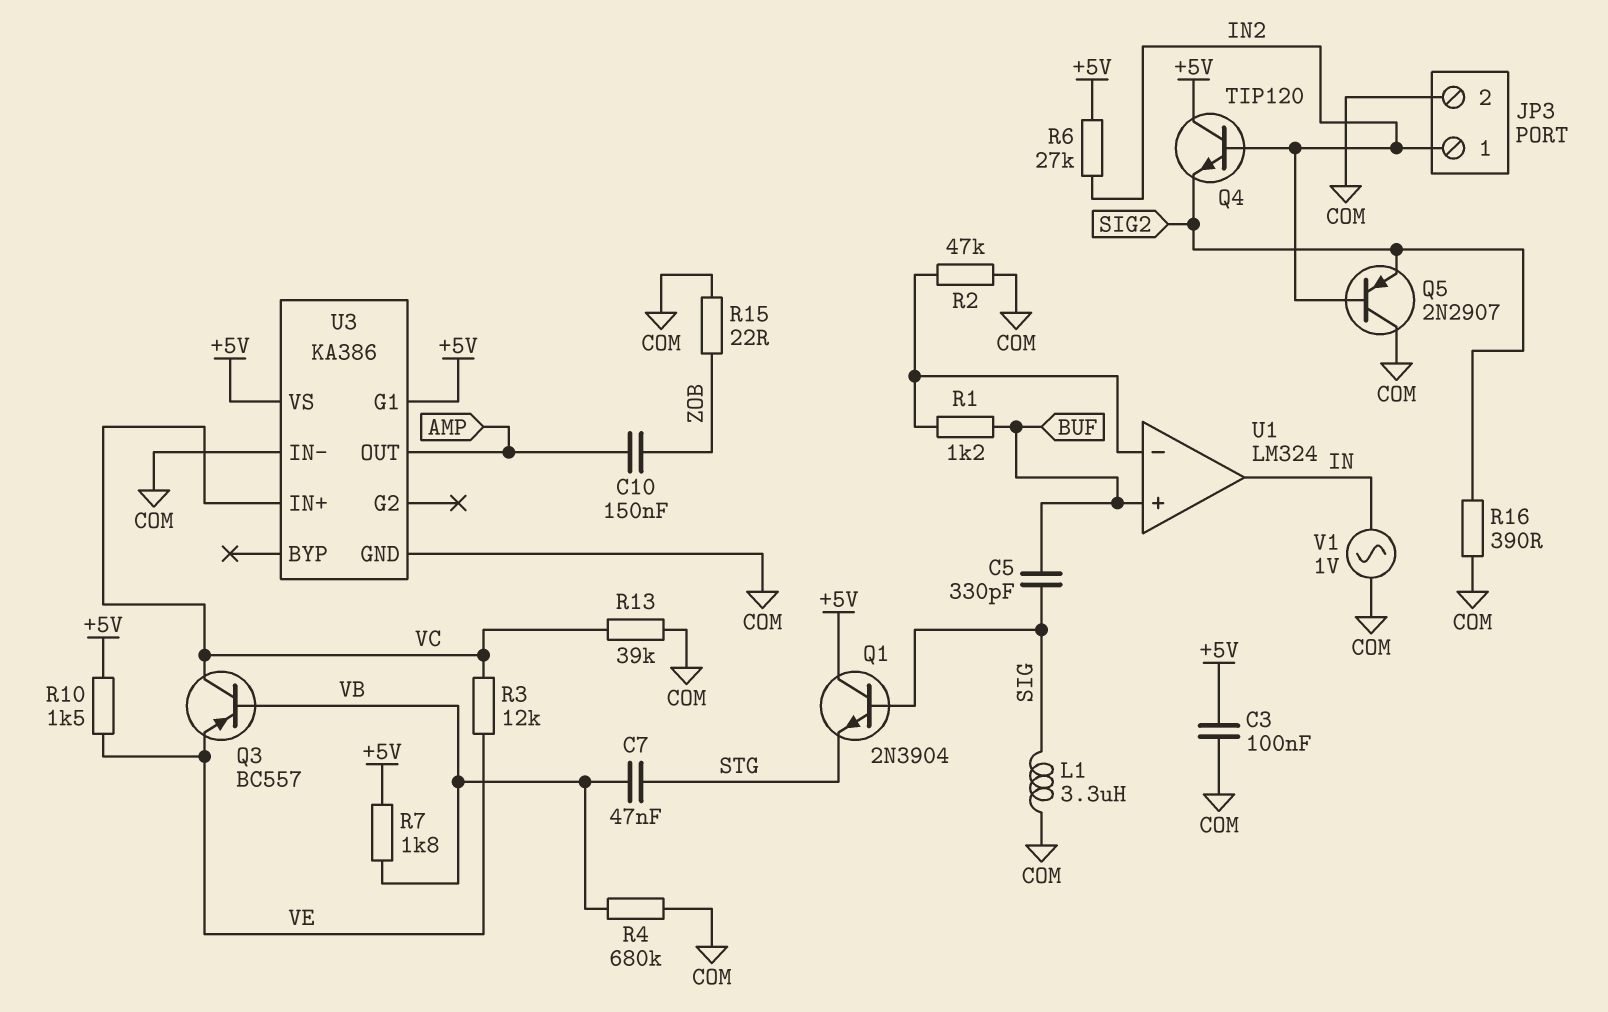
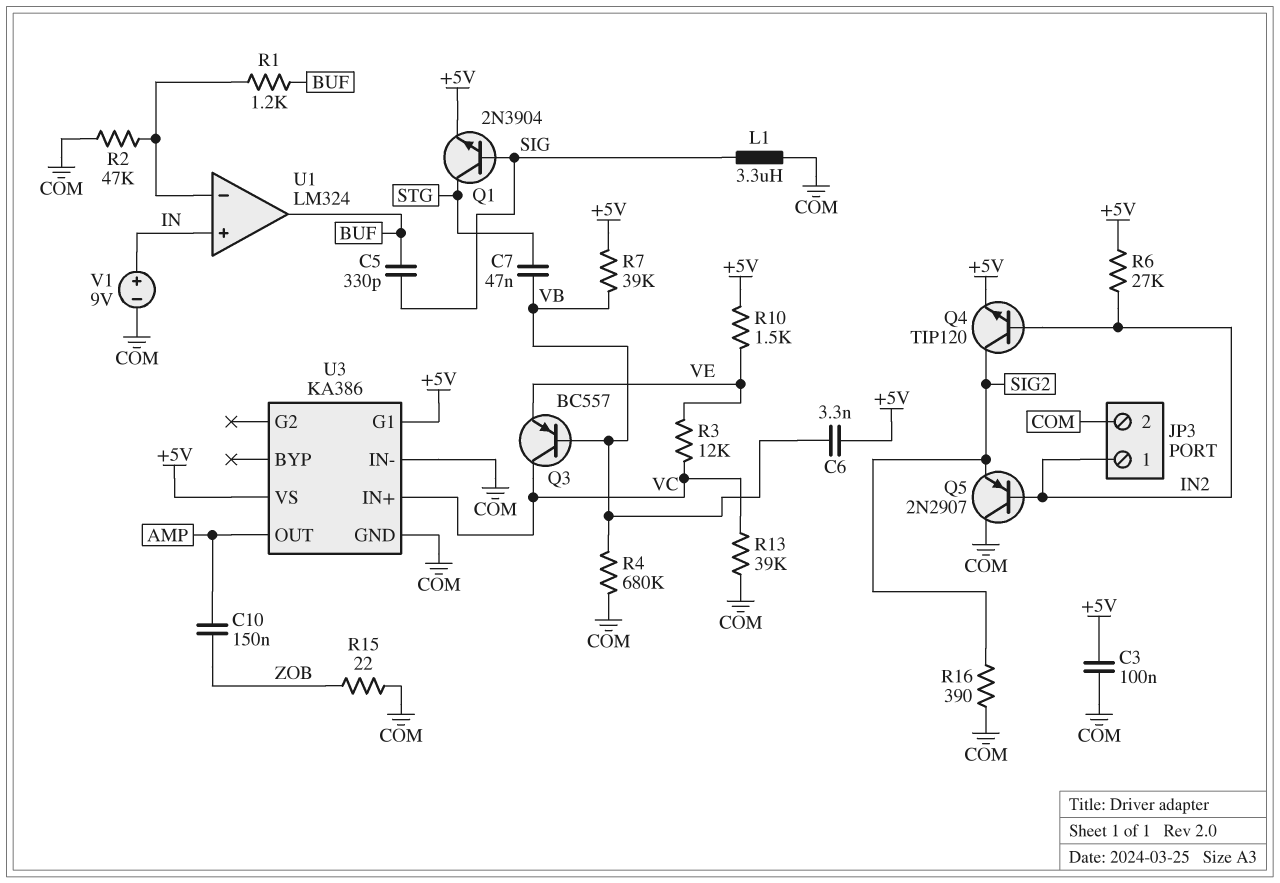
C6: none -> 3.3nF (+5V, VB)
Q1: NPN 2N3904 (B SIG, C +5V, E STG) -> NPN 2N3904 (B SIG, C STG, E +5V)
Q4: NPN TIP120 (B IN2, C +5V, E SIG2) -> NPN TIP120 (B IN2, C SIG2, E +5V)
R7: 1.8k (+5V, VB) -> 39k (+5V, VB)
U1 pin in+: BUF -> IN
U1 pin out: IN -> BUF
V1: AC 1V (COM, IN) -> 9V (plus IN, minus COM)

